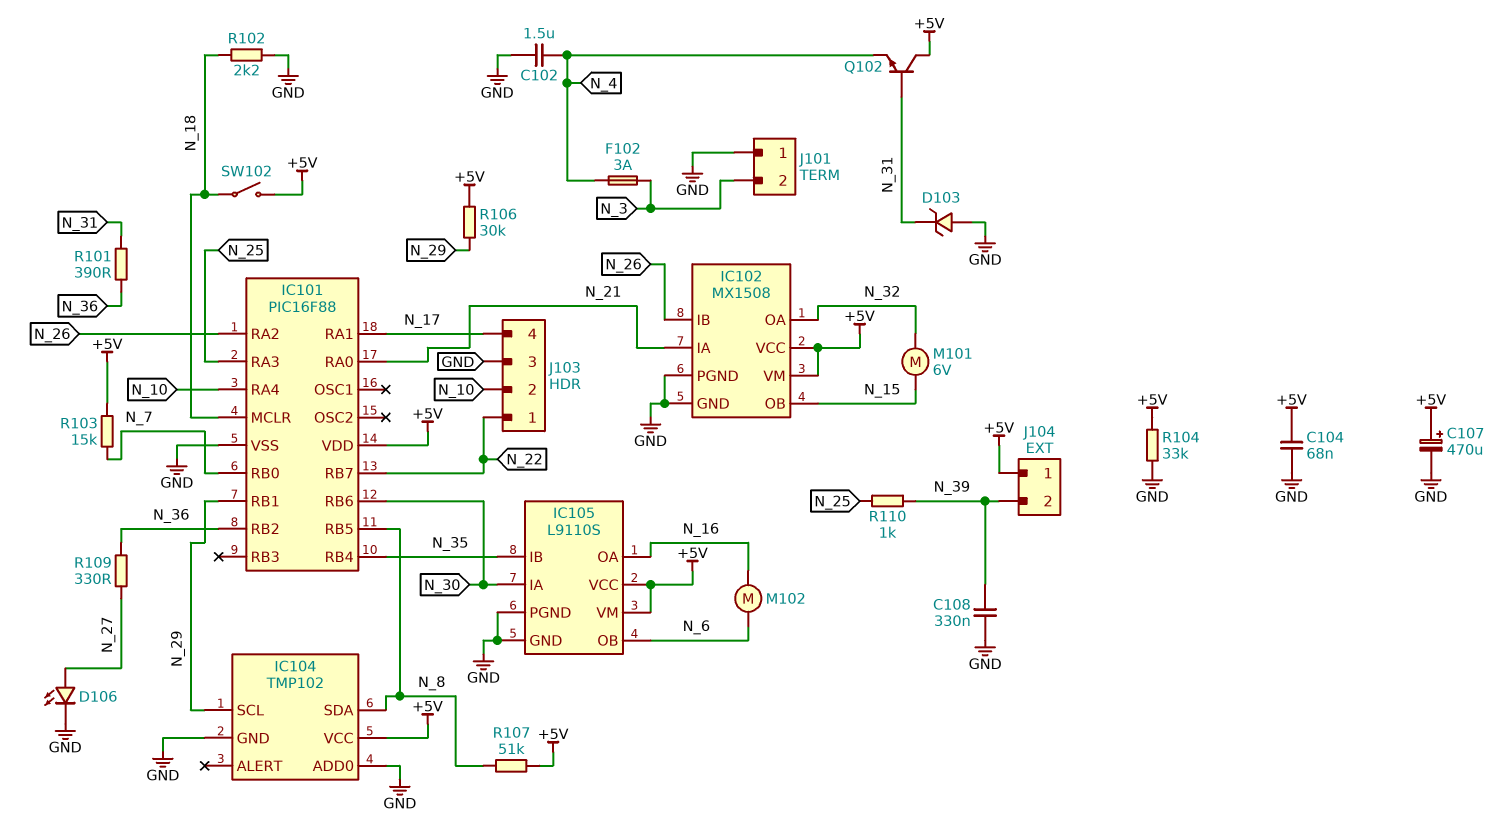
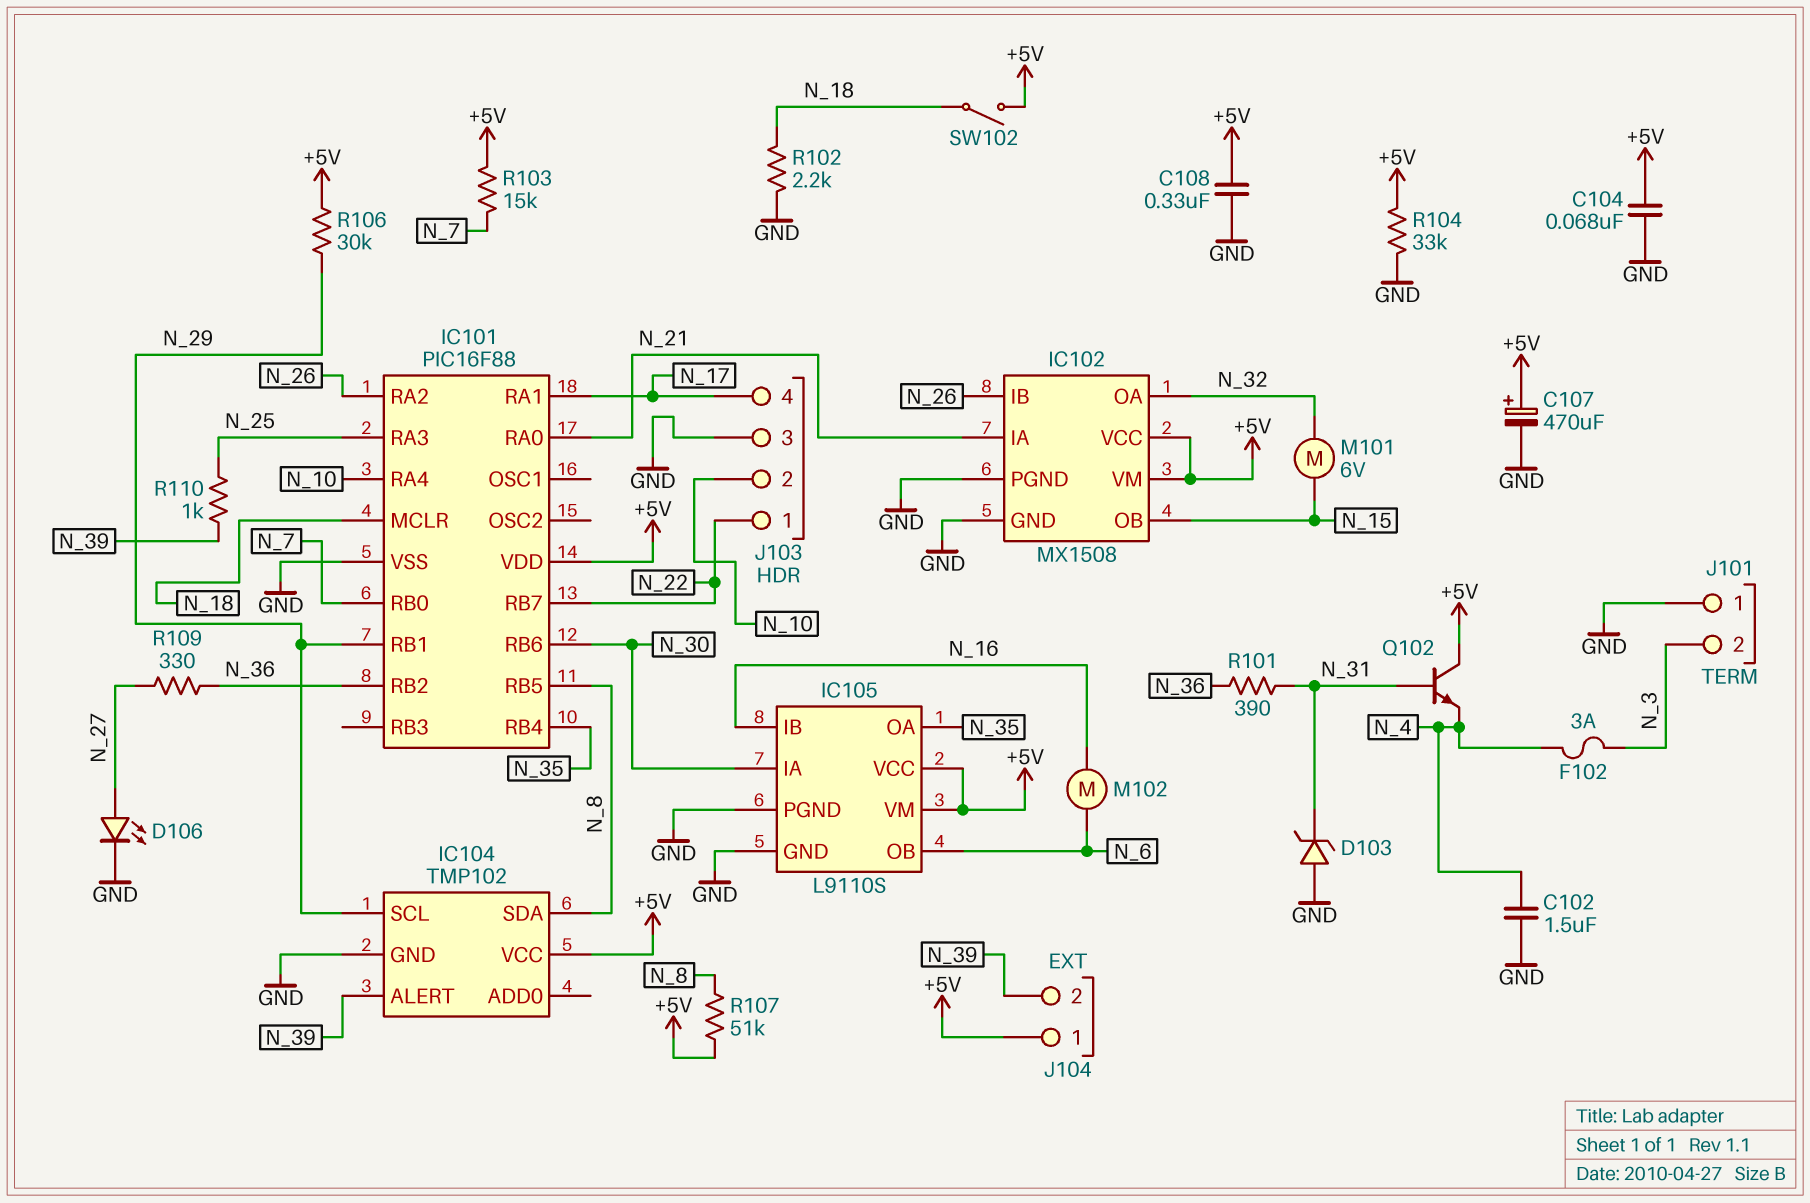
C108: 330nF (GND, N_39) -> 330nF (+5V, GND)
IC104 pin ADD0: GND -> none
IC104 pin ALERT: none -> N_39
IC105 pin IB: N_35 -> N_16
IC105 pin OA: N_16 -> N_35

